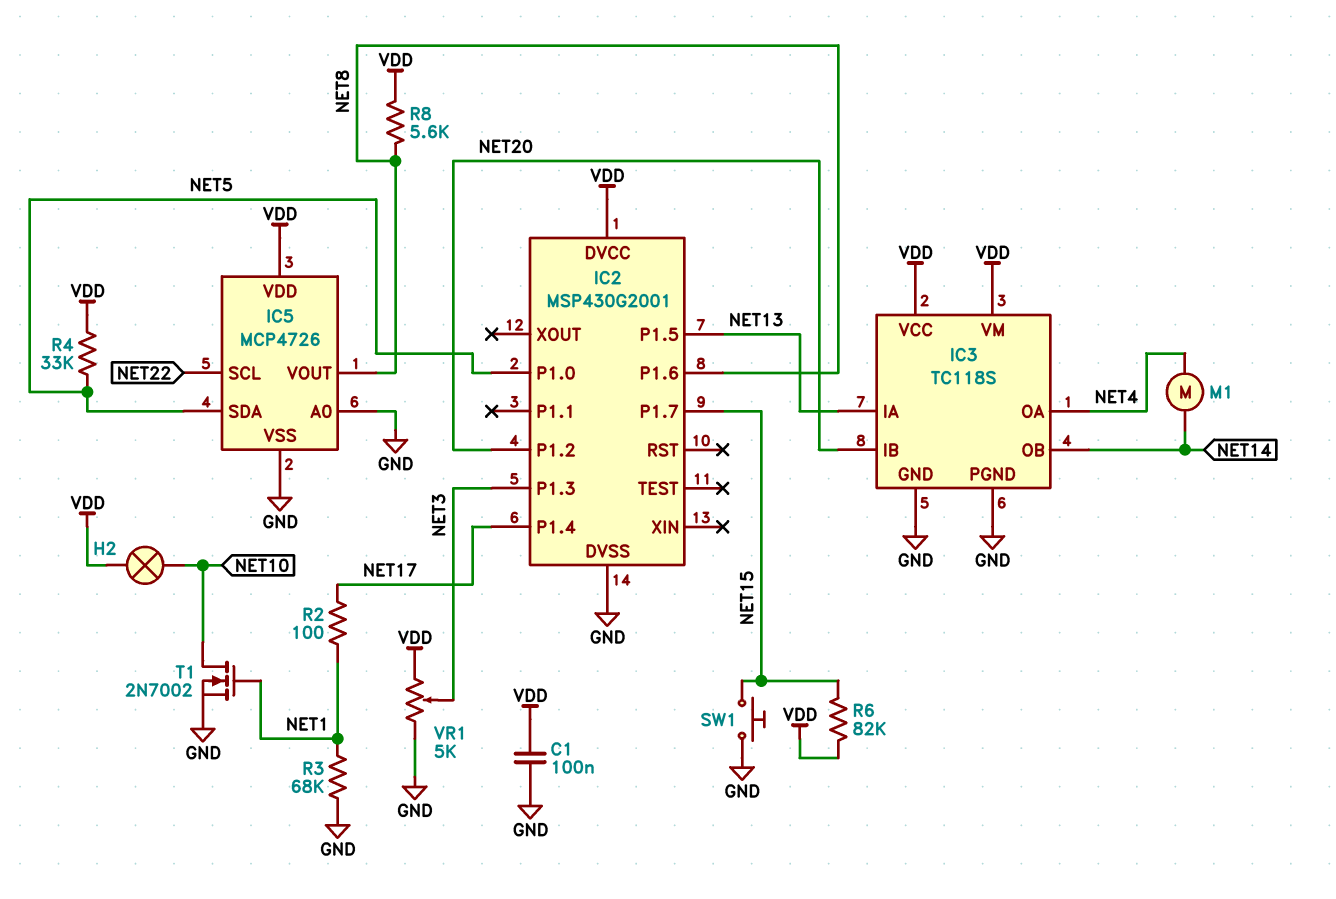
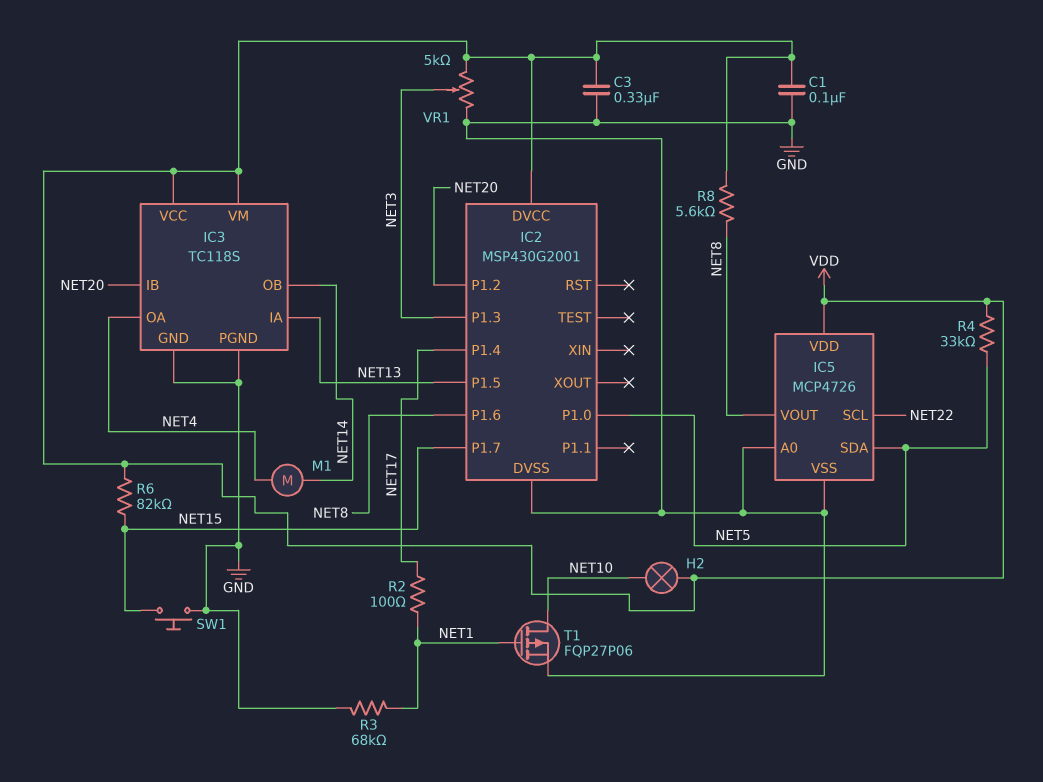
C3: none -> 330nF (GND, VDD)
T1: NMOS 2N7002 (G NET1, D NET10, S GND) -> PMOS FQP27P06 (G NET1, D NET10, S GND)

